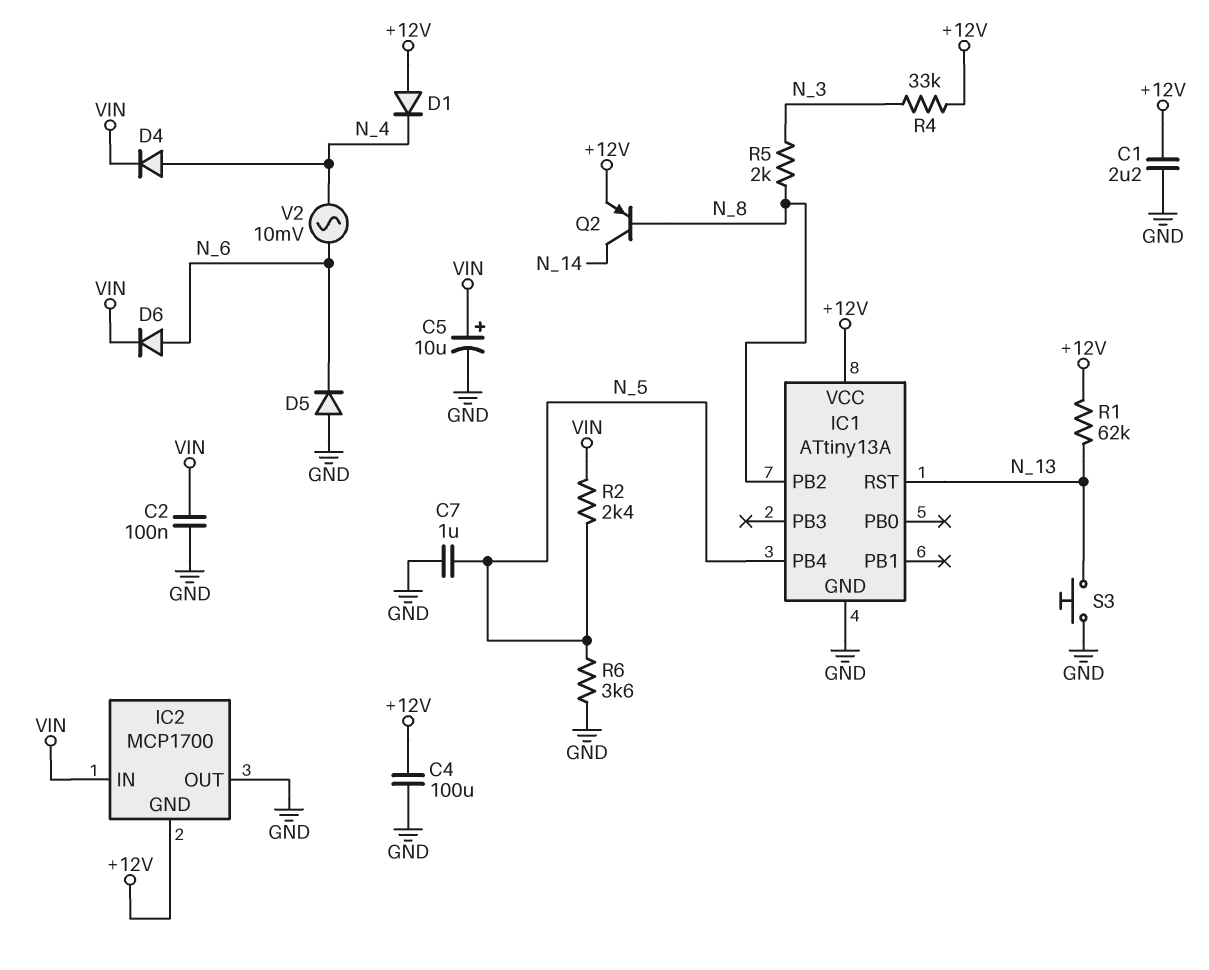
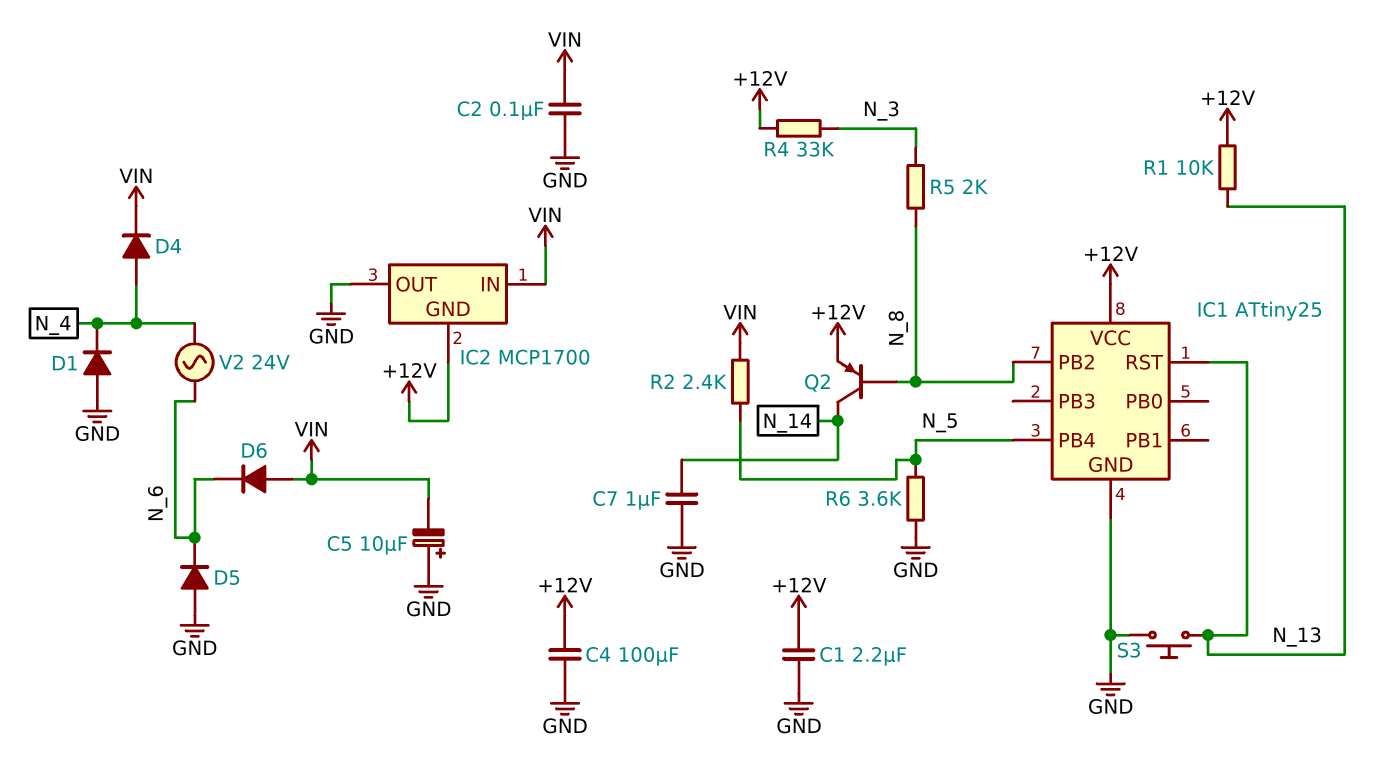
C5: 10uF (plus VIN, minus GND) -> 10uF (plus GND, minus VIN)
C7: 1uF (GND, N_5) -> 1uF (GND, N_14)
D1: diode (A +12V, K N_4) -> diode (A GND, K N_4)
D6: diode (A N_6, K VIN) -> diode (A VIN, K N_6)
IC1: ATtiny13A -> ATtiny25
R1: 62k (+12V, N_13) -> 10k (+12V, N_13)
V2: AC 10mV (N_4, N_6) -> AC 24V (N_4, N_6)

